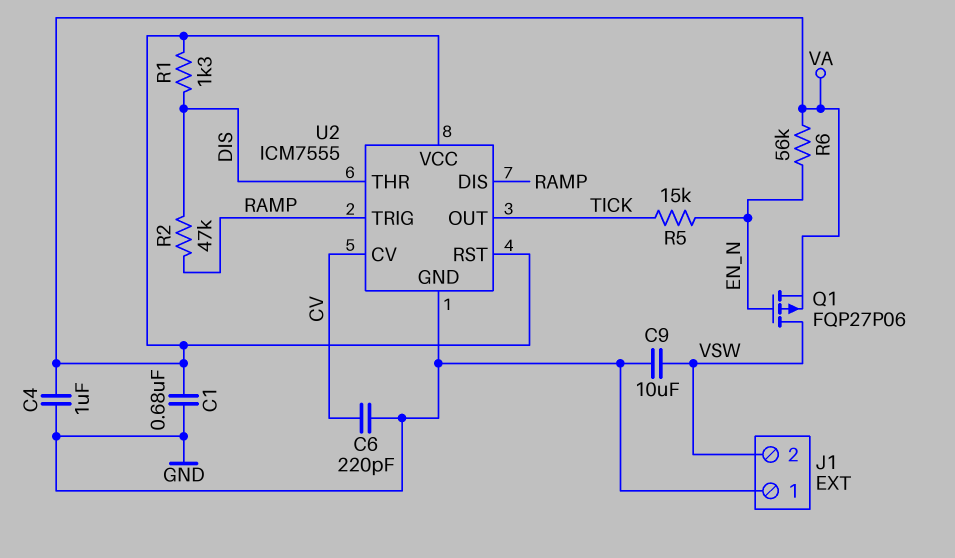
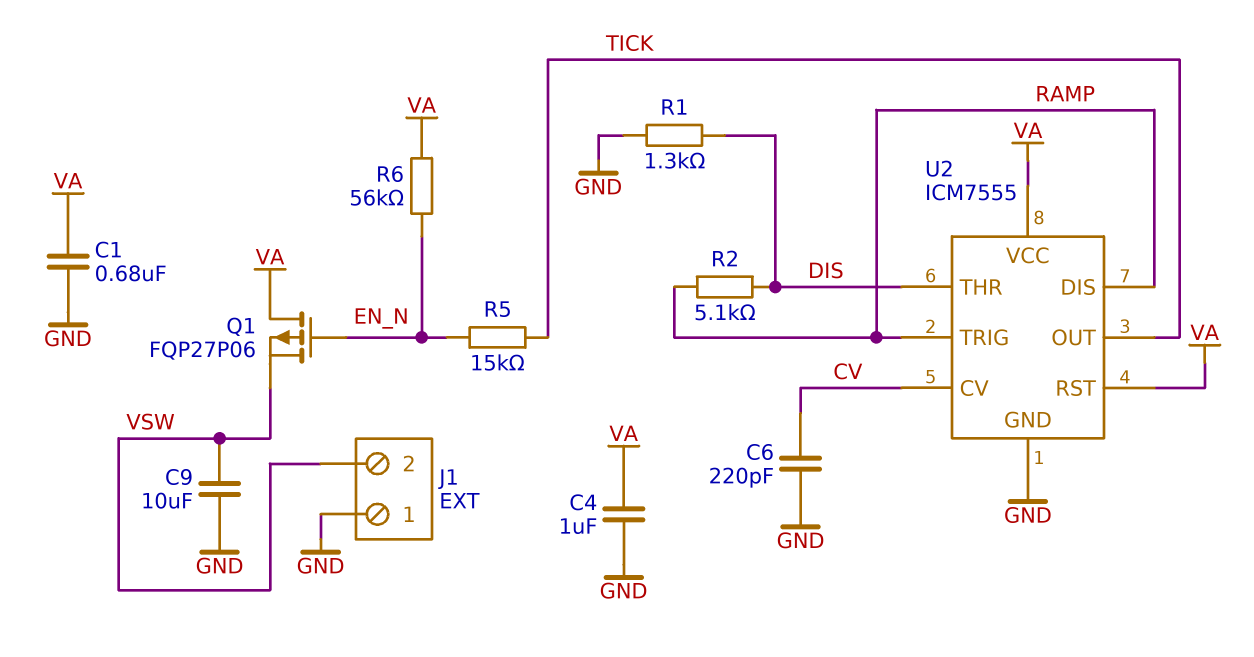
Q1: PMOS FQP27P06 (G EN_N, D VSW, S VA) -> PMOS FQP27P06 (G EN_N, D VA, S VSW)
R1: 1.3k (DIS, VA) -> 1.3k (DIS, GND)
R2: 47k (DIS, RAMP) -> 5.1k (DIS, RAMP)

